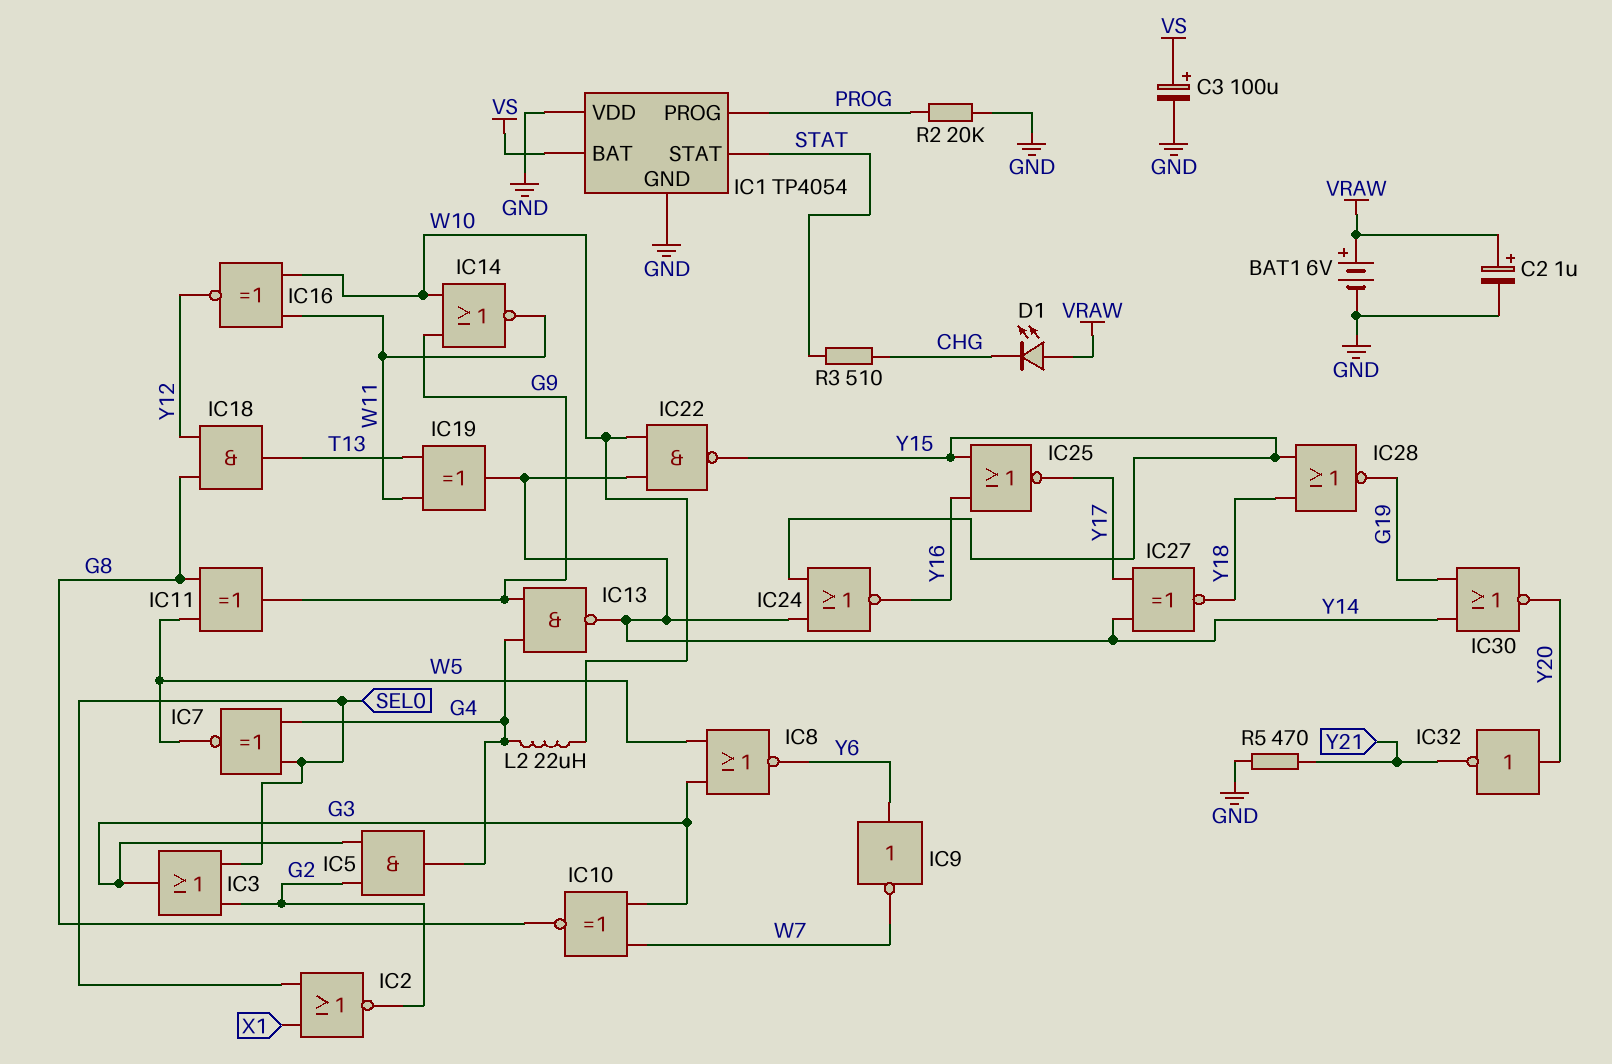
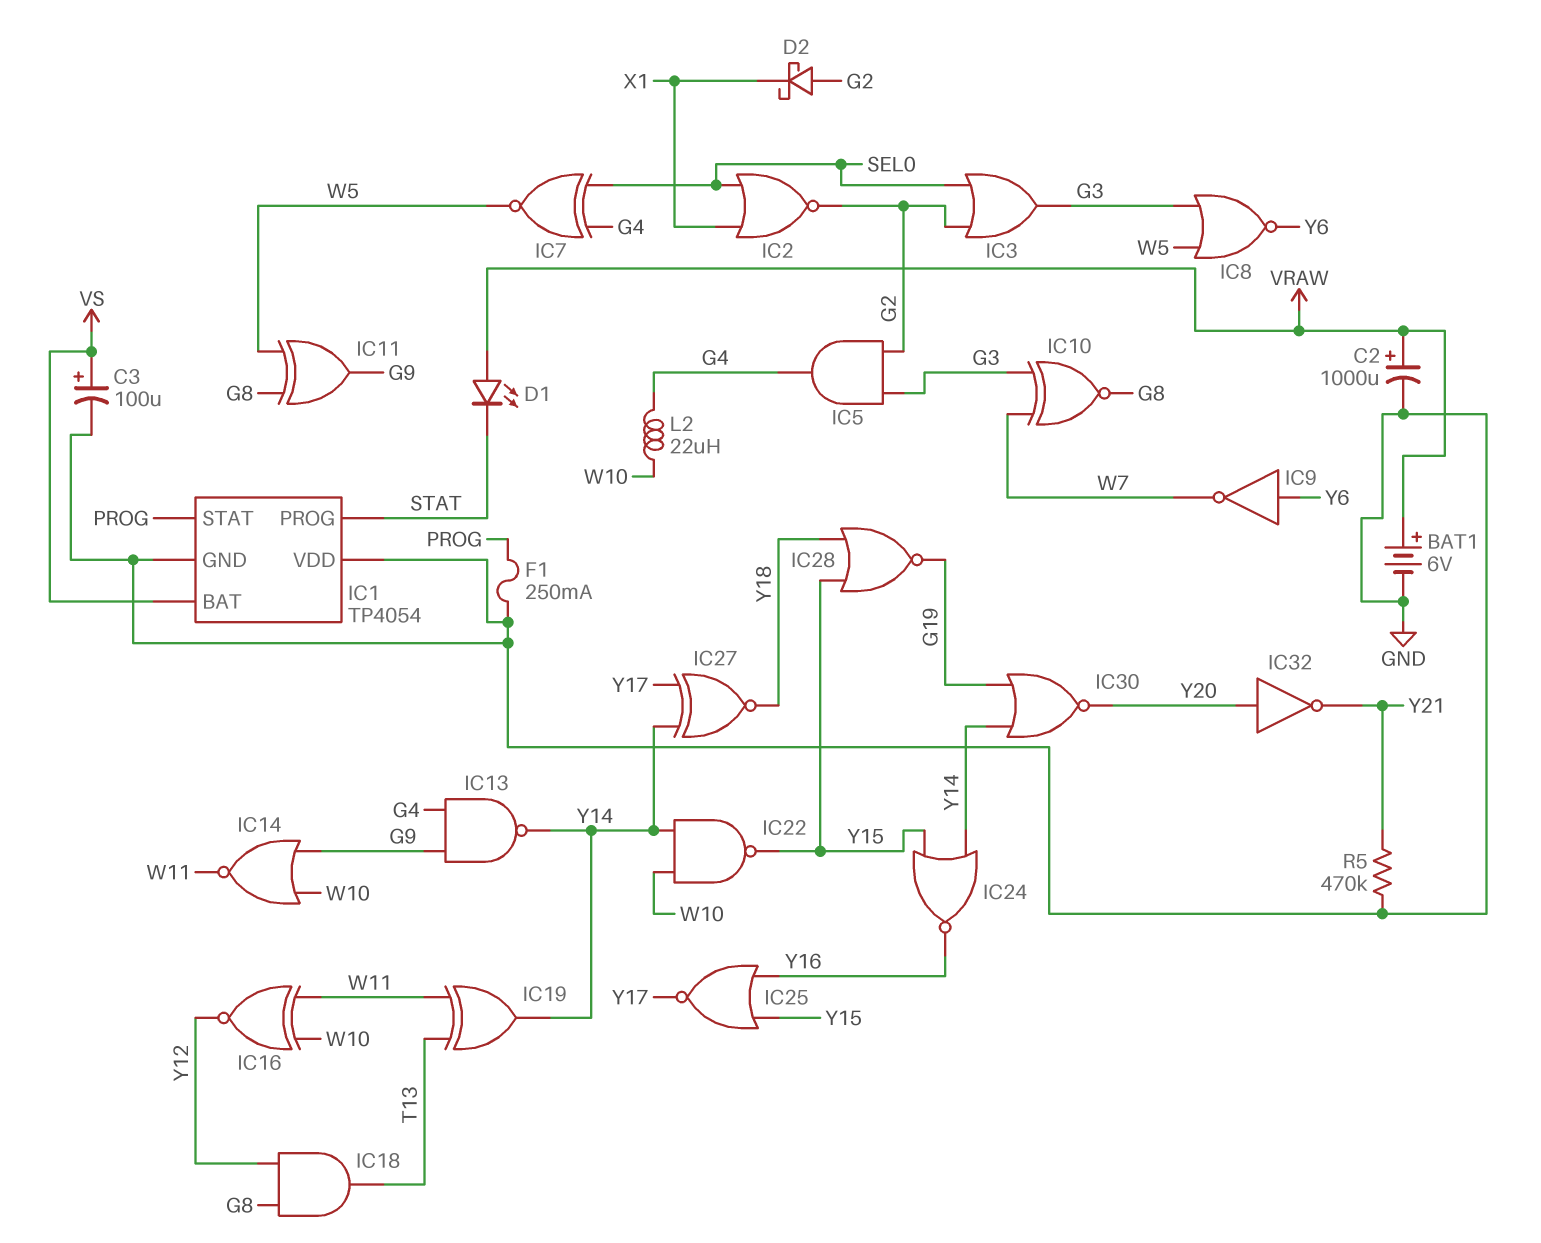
C2: 1uF (plus VRAW, minus GND) -> 1000uF (plus VRAW, minus GND)
D1: LED (A VRAW, K CHG) -> LED (A VRAW, K STAT)
D2: none -> schottky (A G2, K X1)
F1: none -> 250mA (GND, PROG)
IC1 pin PROG: PROG -> STAT
IC1 pin STAT: STAT -> PROG
R2: 20k (GND, PROG) -> none
R3: 510 (CHG, STAT) -> none
R5: 470 (GND, Y21) -> 470k (GND, Y21)

